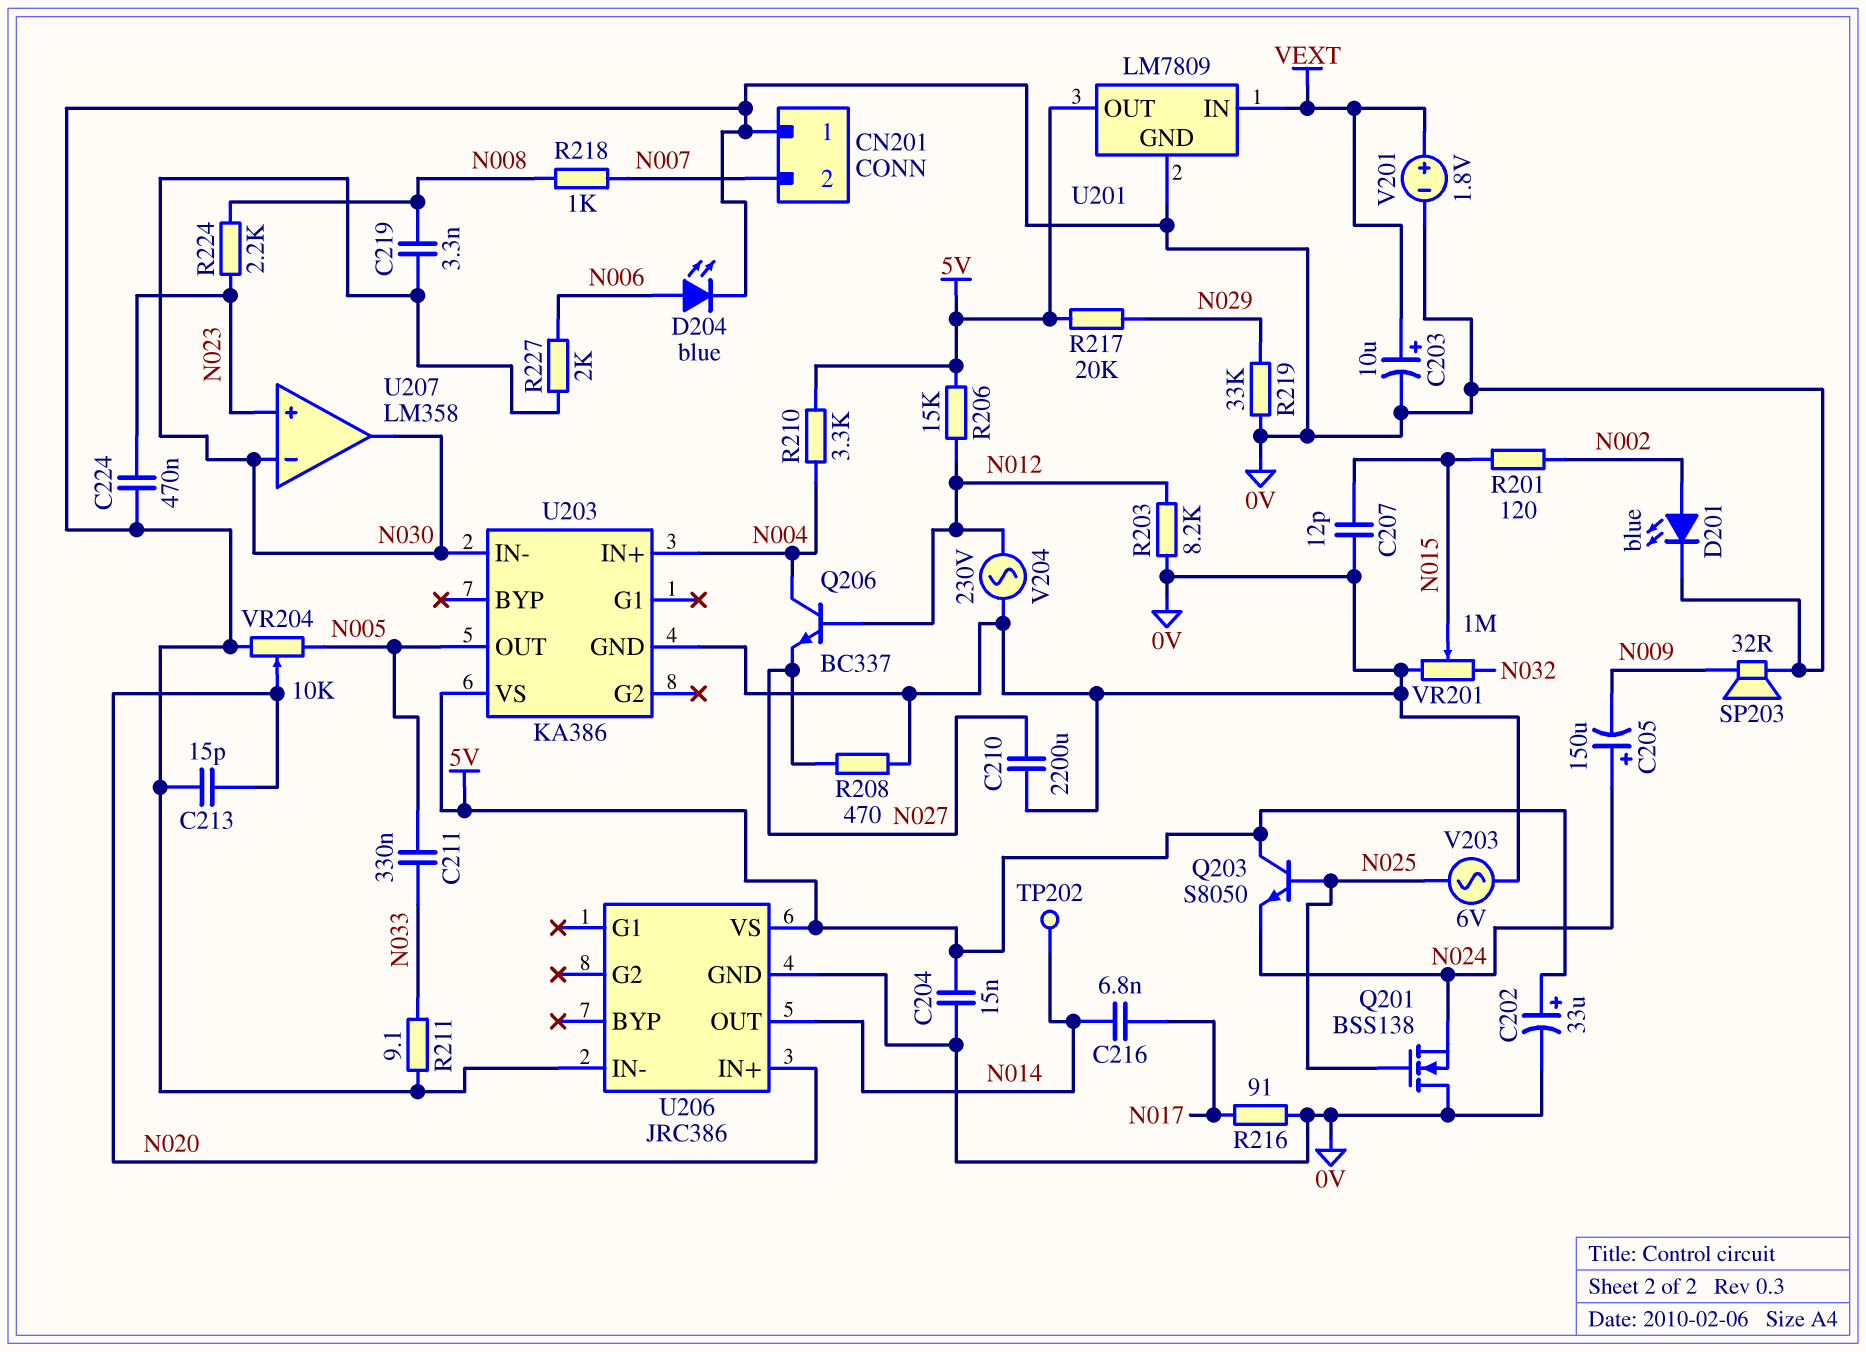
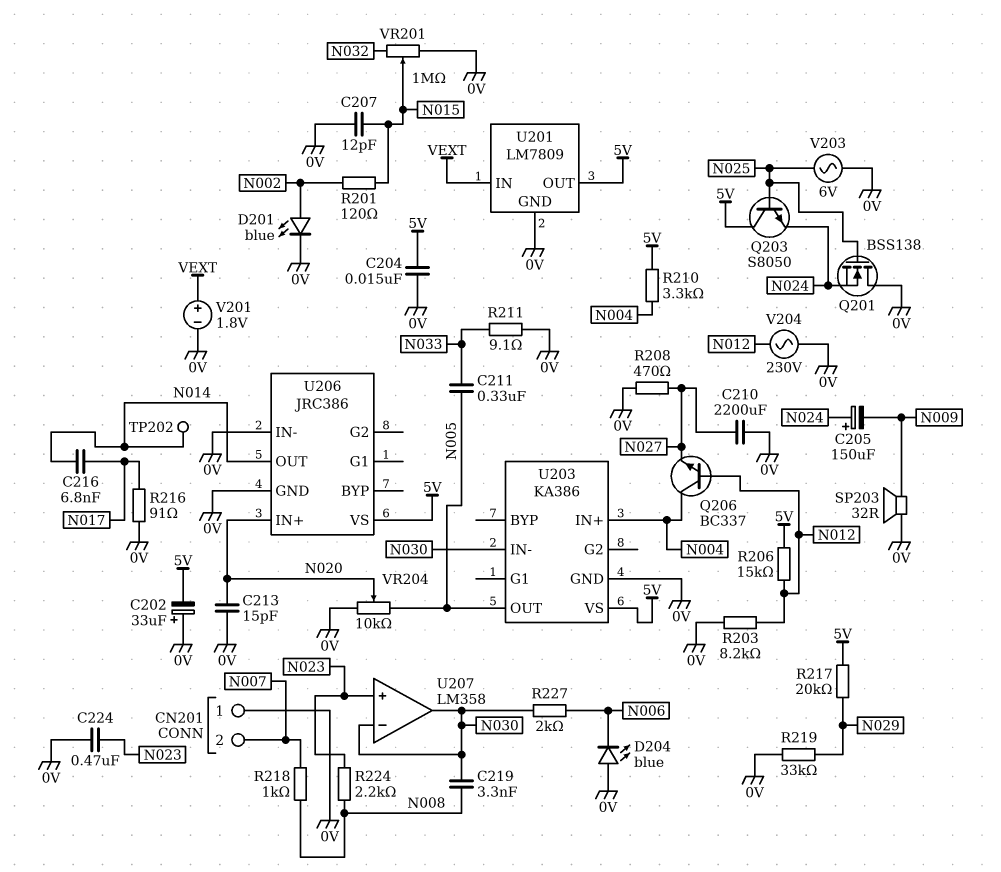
C202: 33uF (plus 5V, minus 0V) -> 33uF (plus 0V, minus 5V)
C203: 10uF (plus VEXT, minus 0V) -> none
D204: LED blue (A N006, K 0V) -> LED blue (A 0V, K N006)

